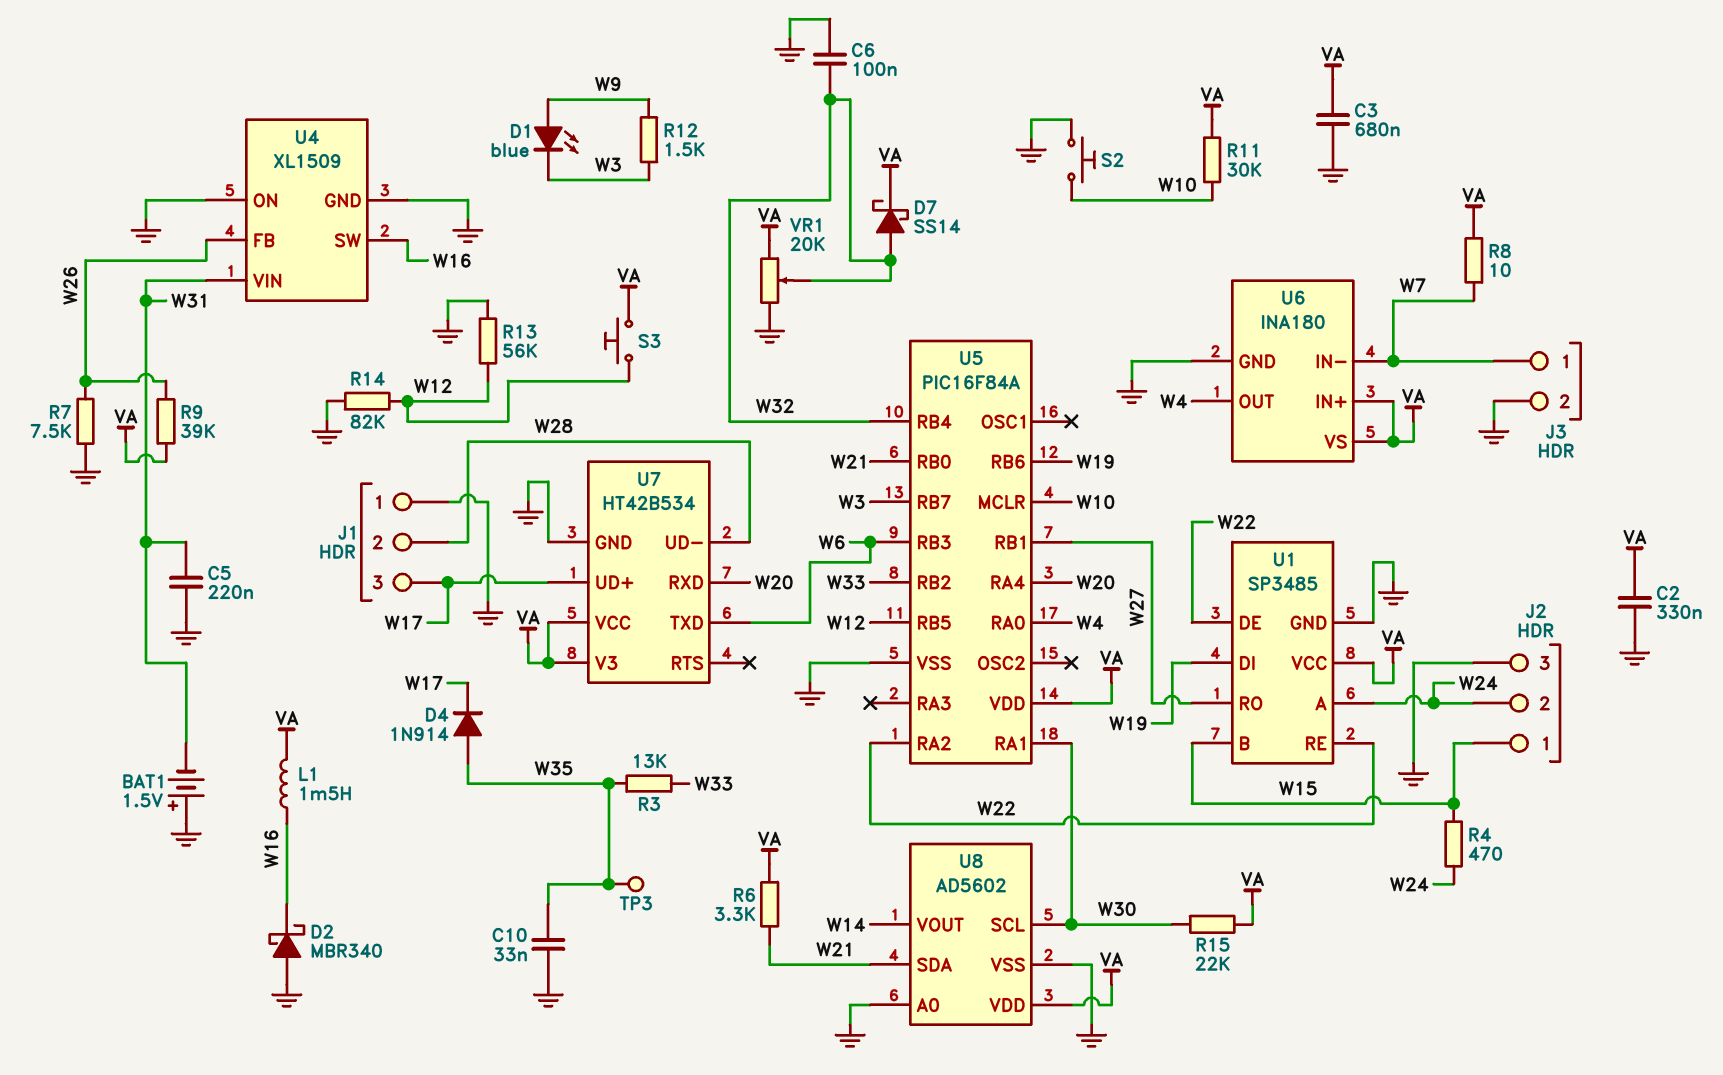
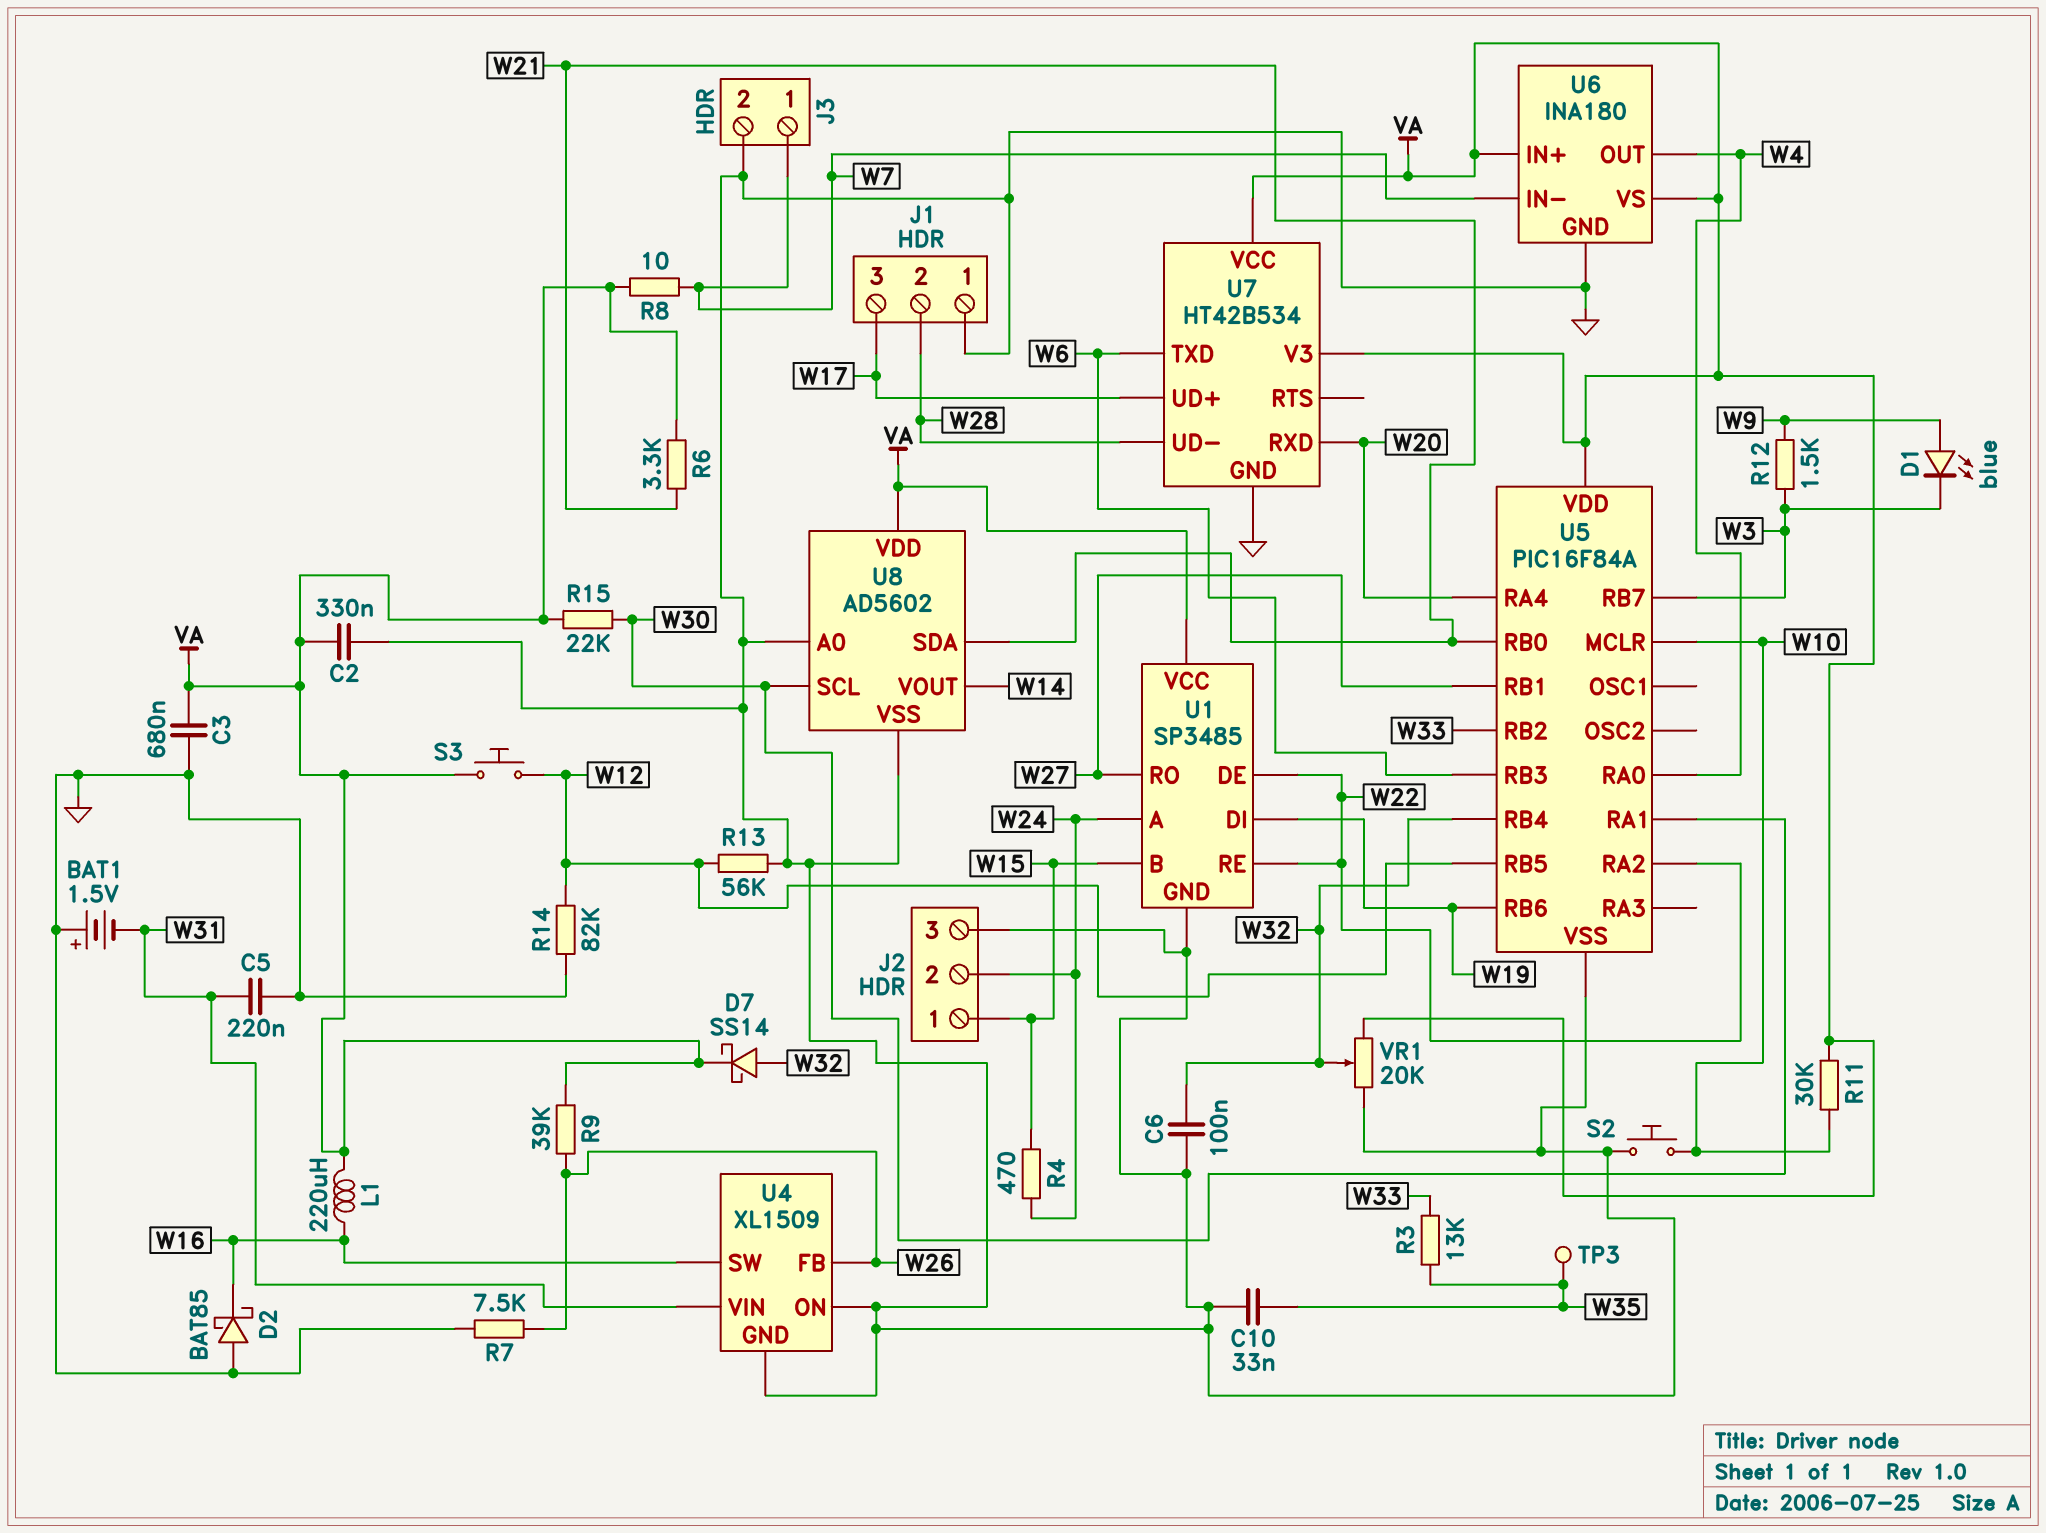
D2: schottky MBR340 (A GND, K W16) -> schottky BAT85 (A GND, K W16)
D4: diode 1N914 (A W35, K W17) -> none
L1: 1.5mH (VA, W16) -> 220uH (VA, W16)

